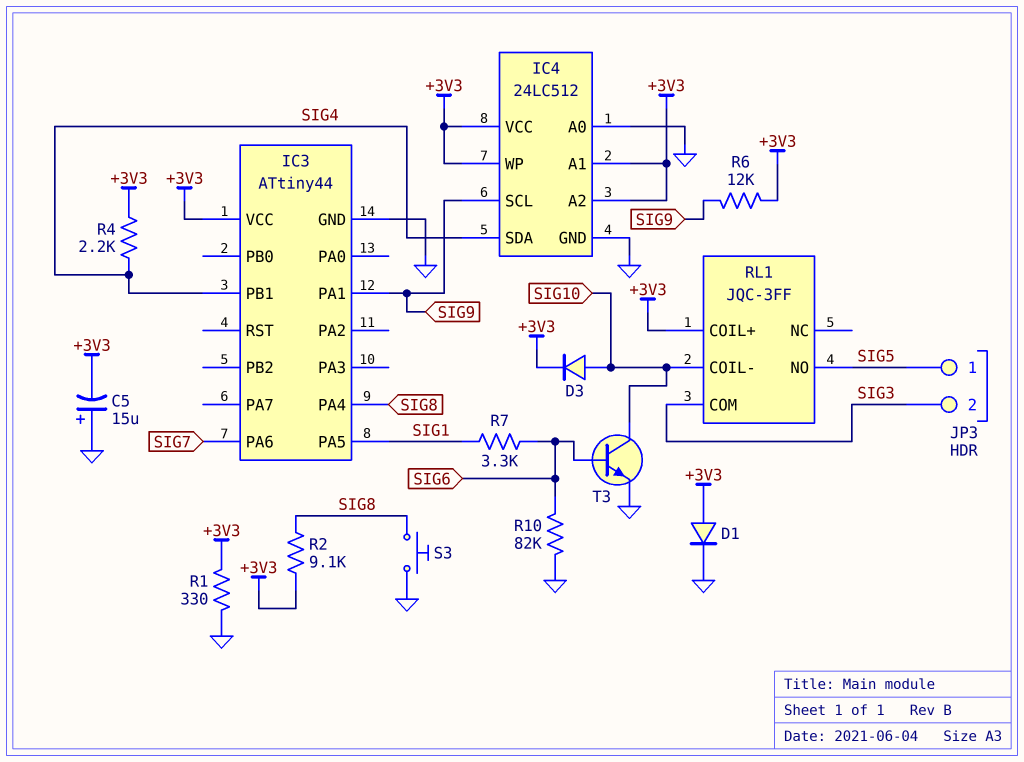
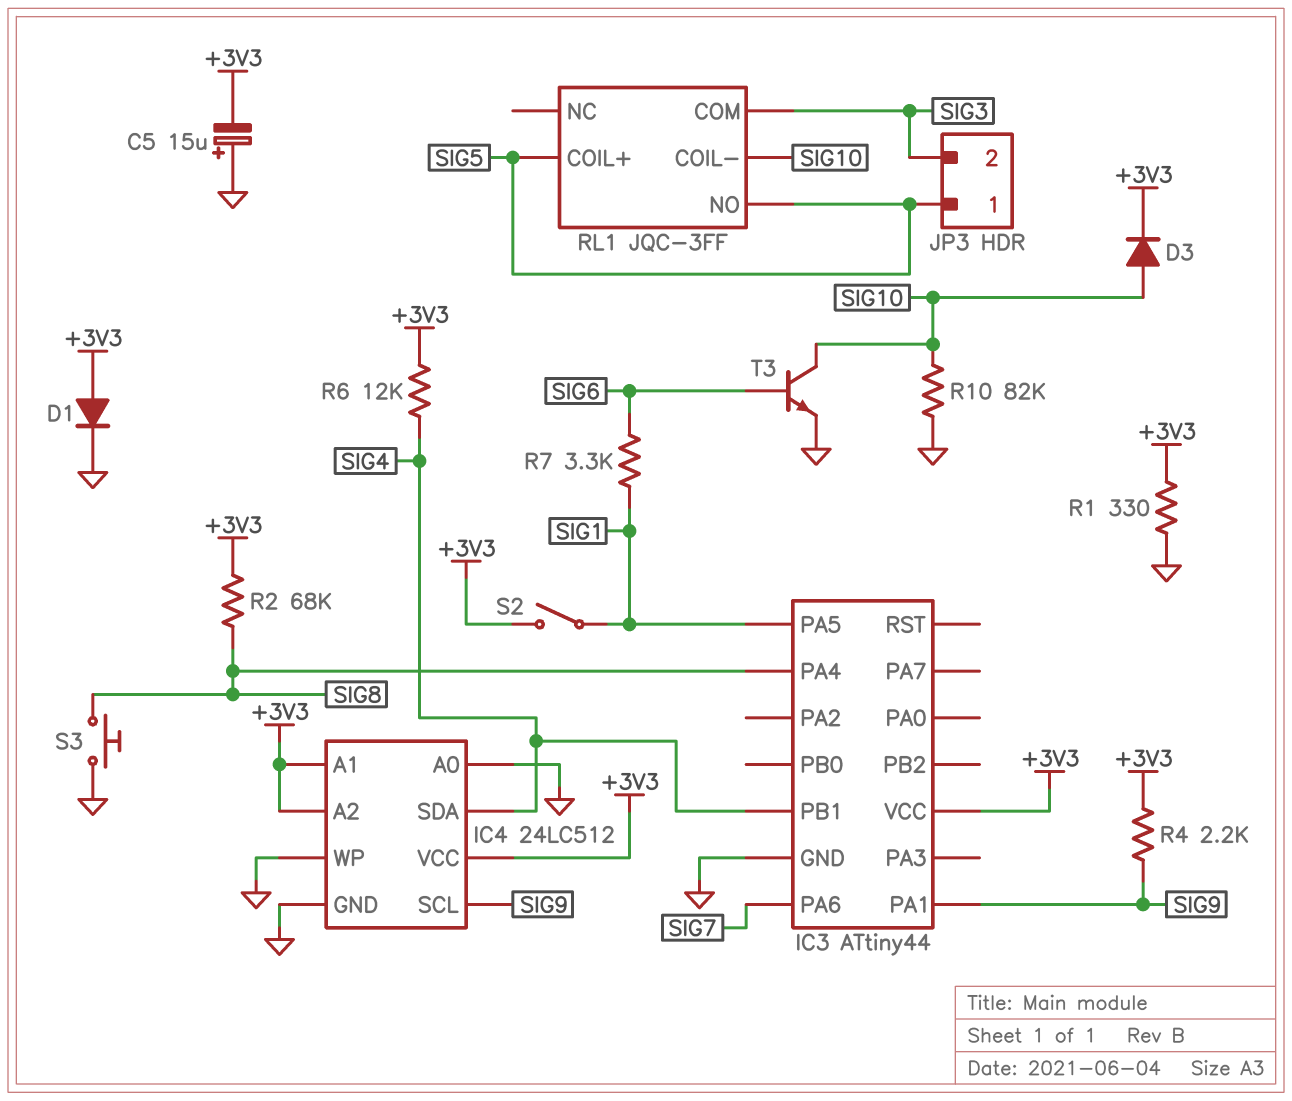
IC4 pin WP: +3V3 -> GND
R2: 9.1k (+3V3, SIG8) -> 68k (+3V3, SIG8)
R4: 2.2k (+3V3, SIG4) -> 2.2k (+3V3, SIG9)
R6: 12k (+3V3, SIG9) -> 12k (+3V3, SIG4)
R10: 82k (GND, SIG6) -> 82k (GND, SIG10)
RL1 pin COIL+: +3V3 -> SIG5
S2: none -> switch (+3V3, SIG1)

